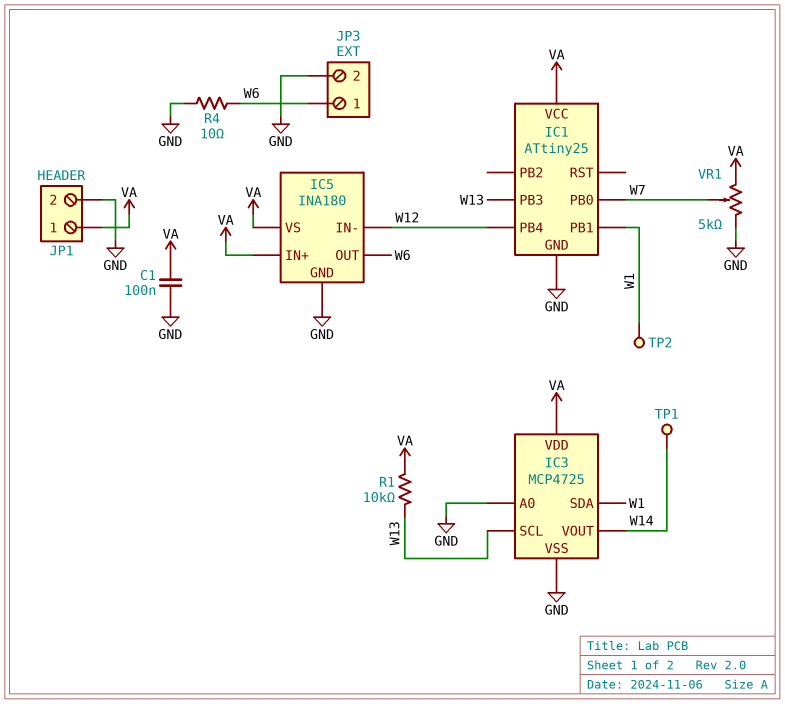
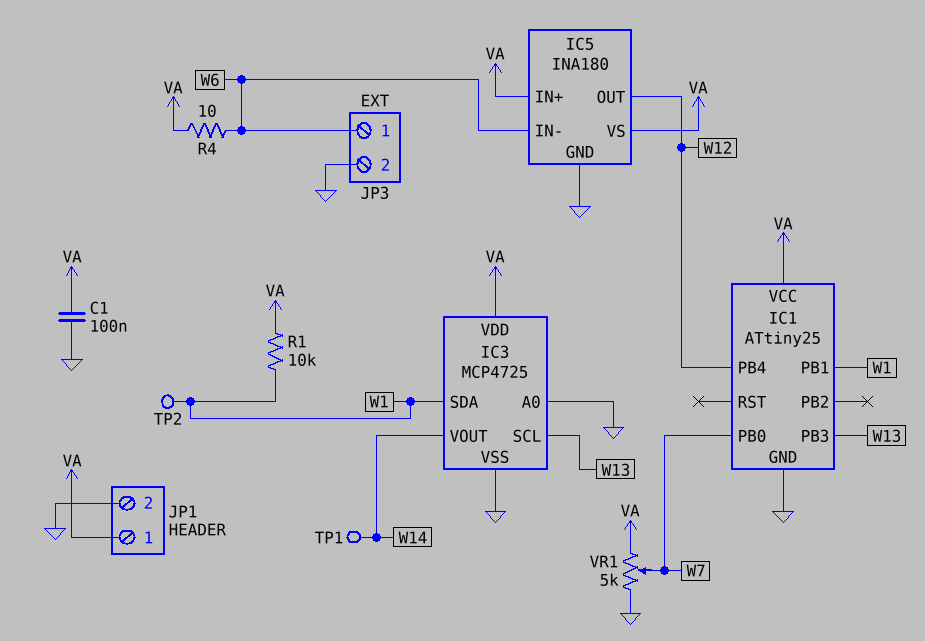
IC5 pin IN-: W12 -> W6
IC5 pin OUT: W6 -> W12
R1: 10k (VA, W13) -> 10k (VA, W1)
R4: 10 (GND, W6) -> 10 (VA, W6)

